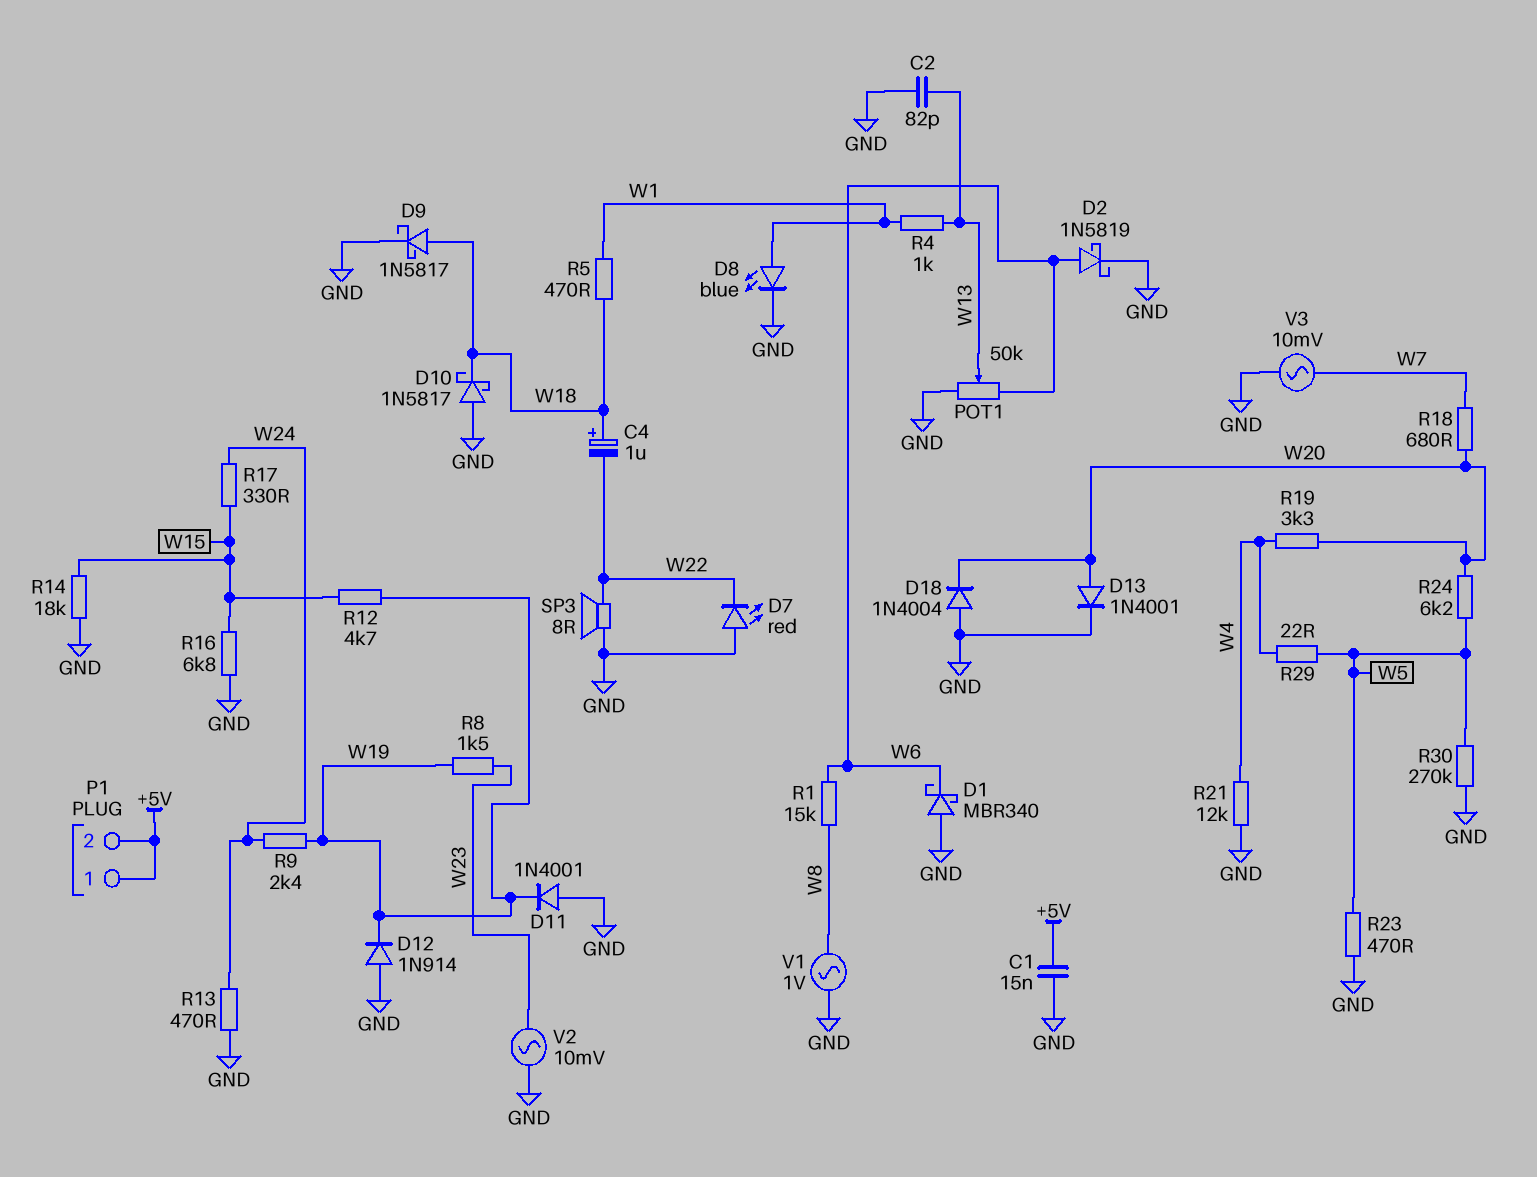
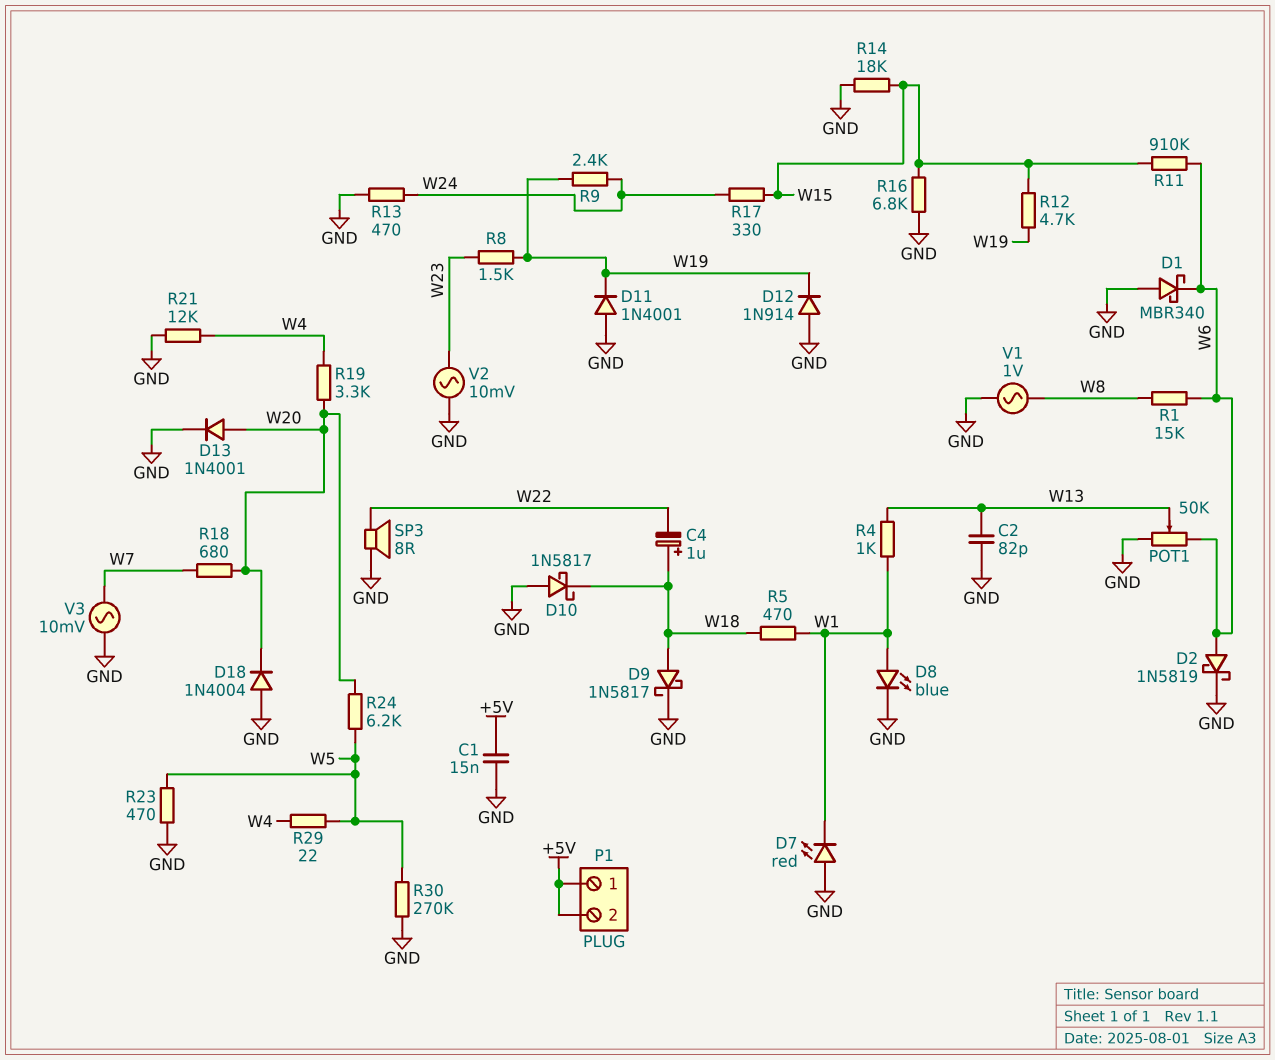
D7: LED red (A GND, K W22) -> LED red (A GND, K W1)
R11: none -> 910k (W6, W15)

